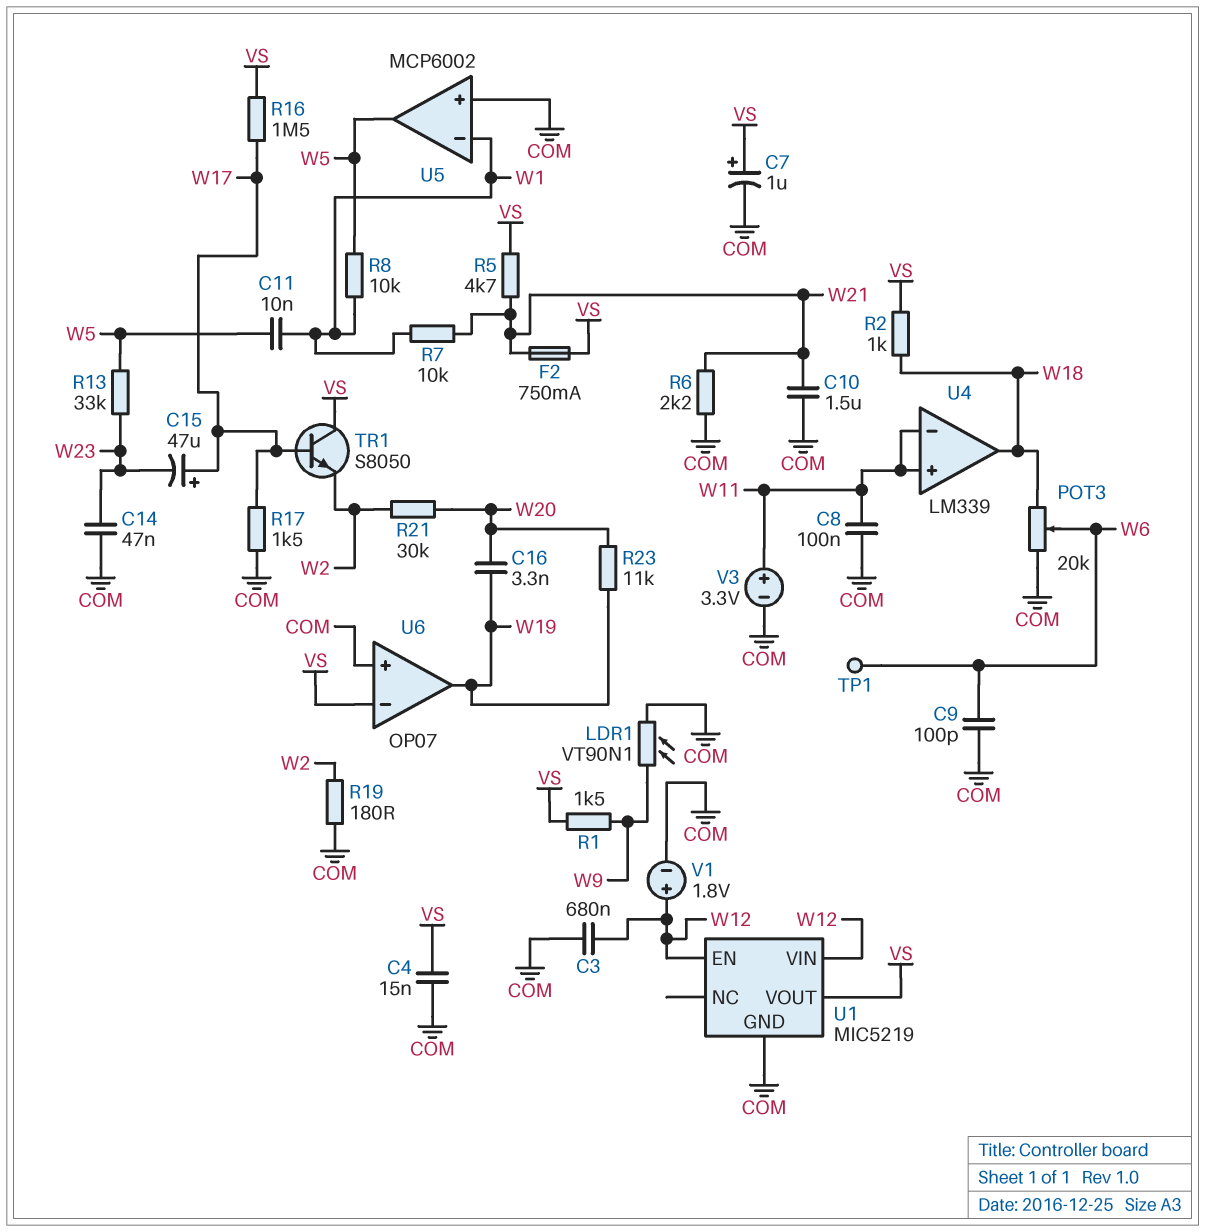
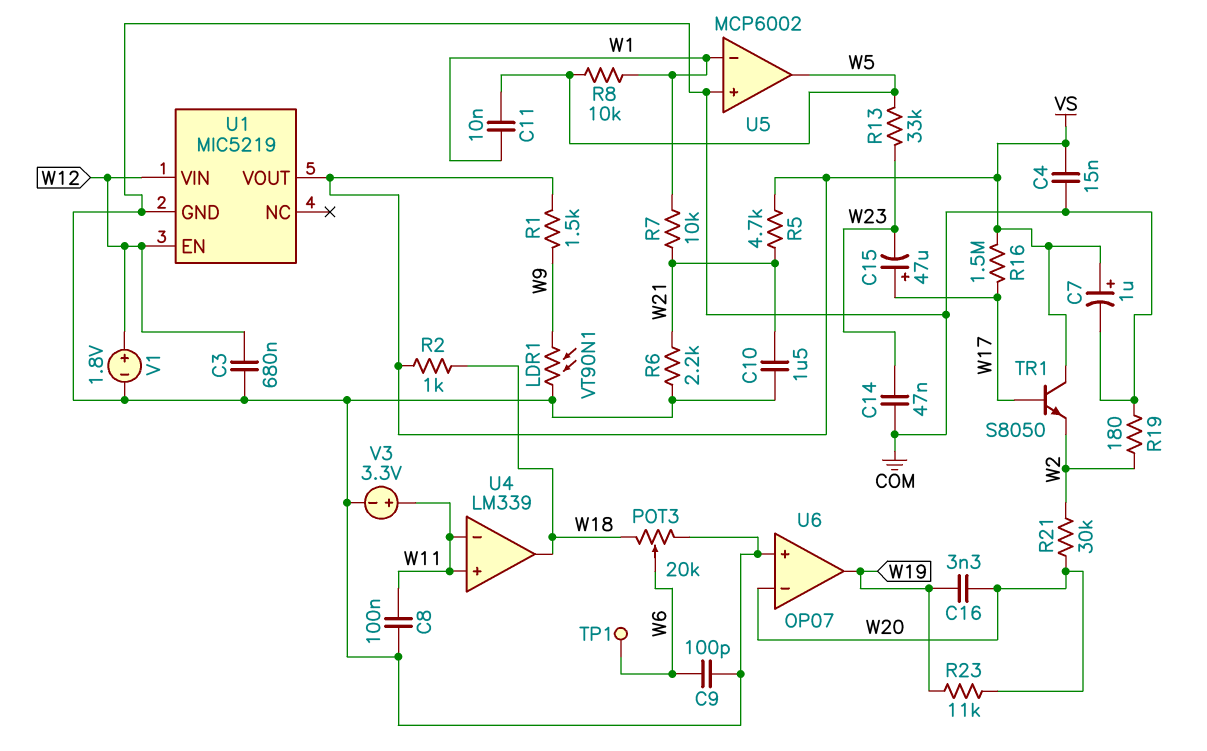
F2: 750mA (VS, W21) -> none
R17: 1.5k (COM, W17) -> none
U6 pin in-: VS -> W20

